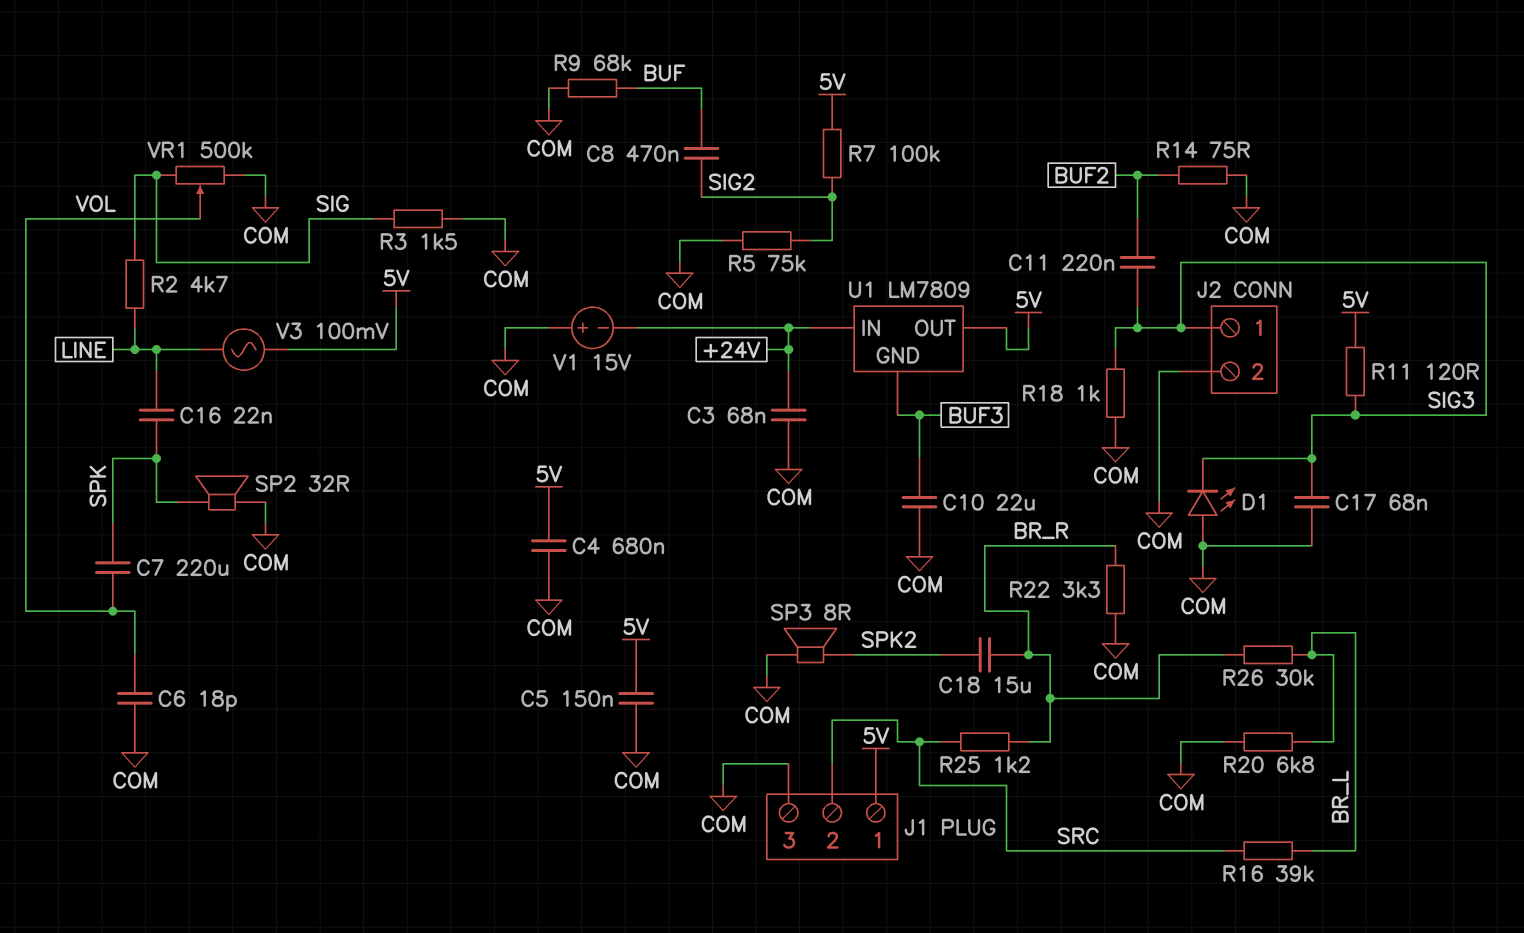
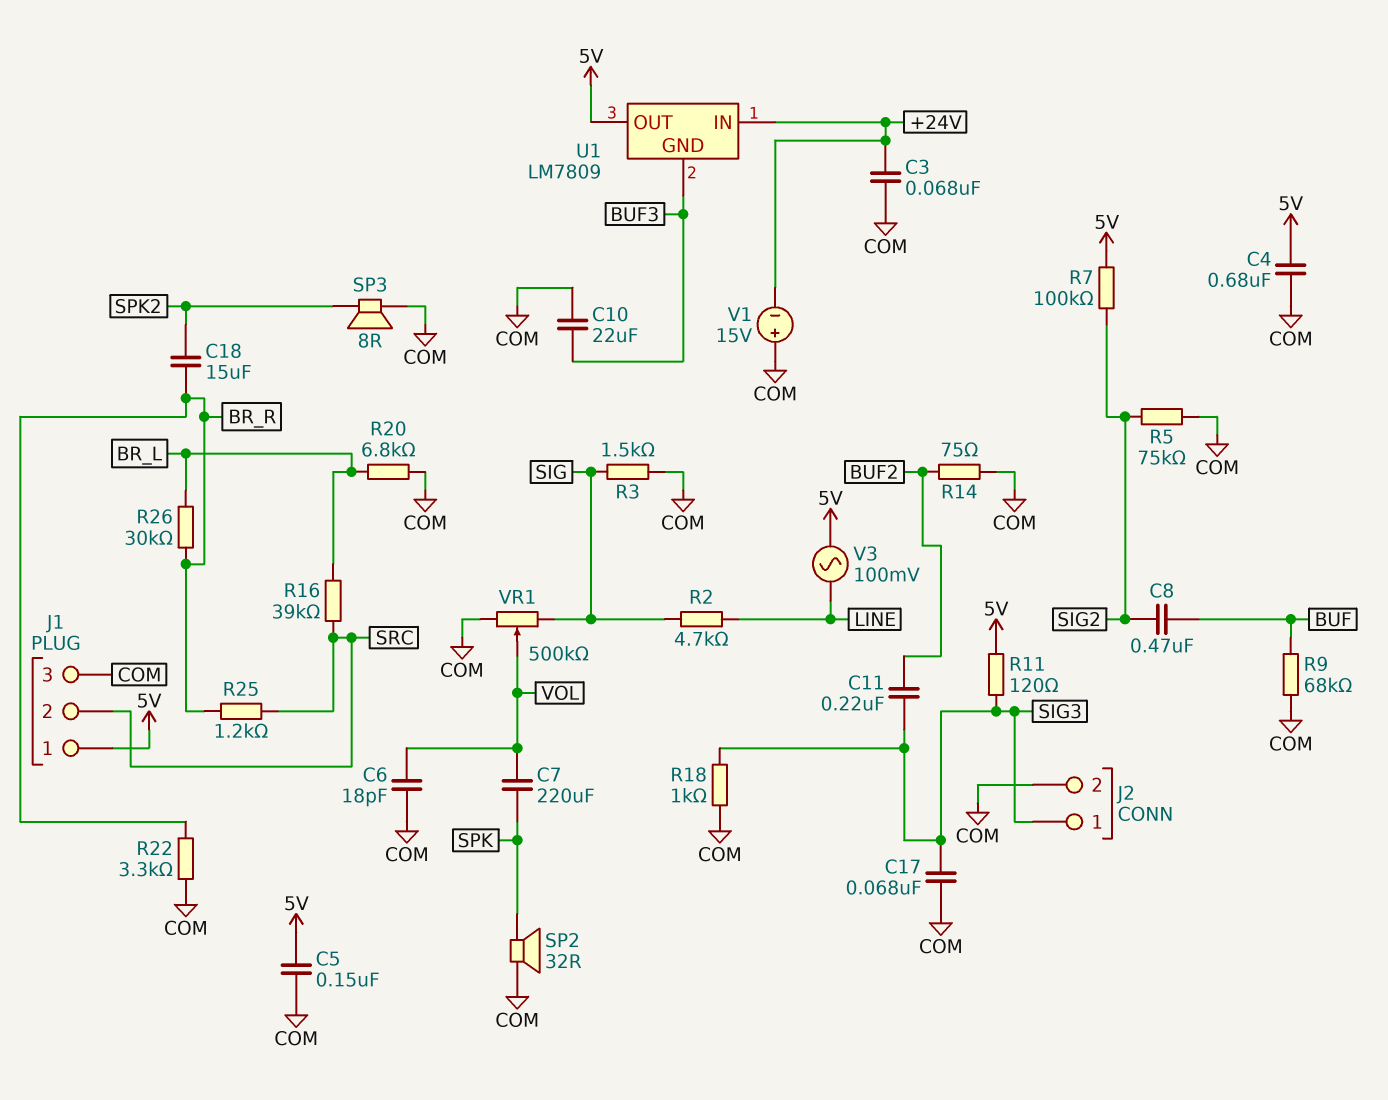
C16: 22nF (LINE, SPK) -> none
D1: LED (A COM, K SIG3) -> none

